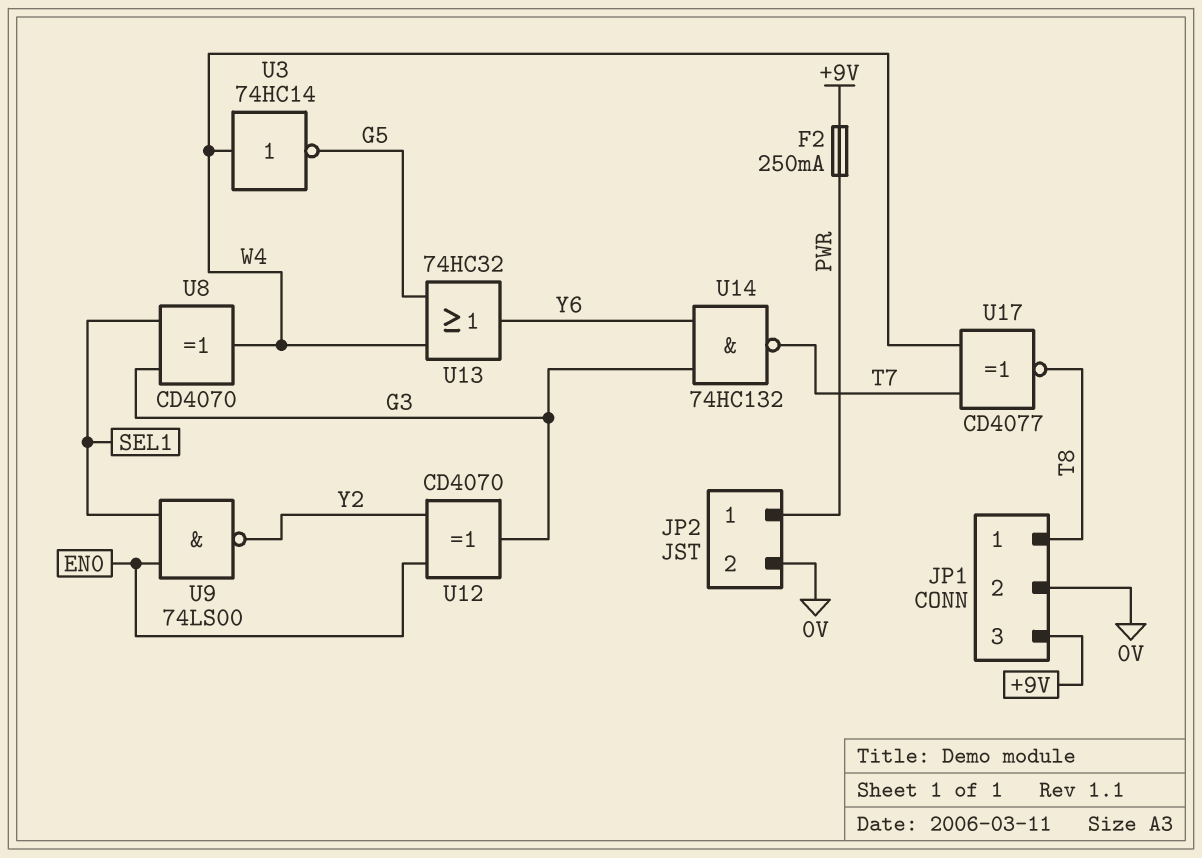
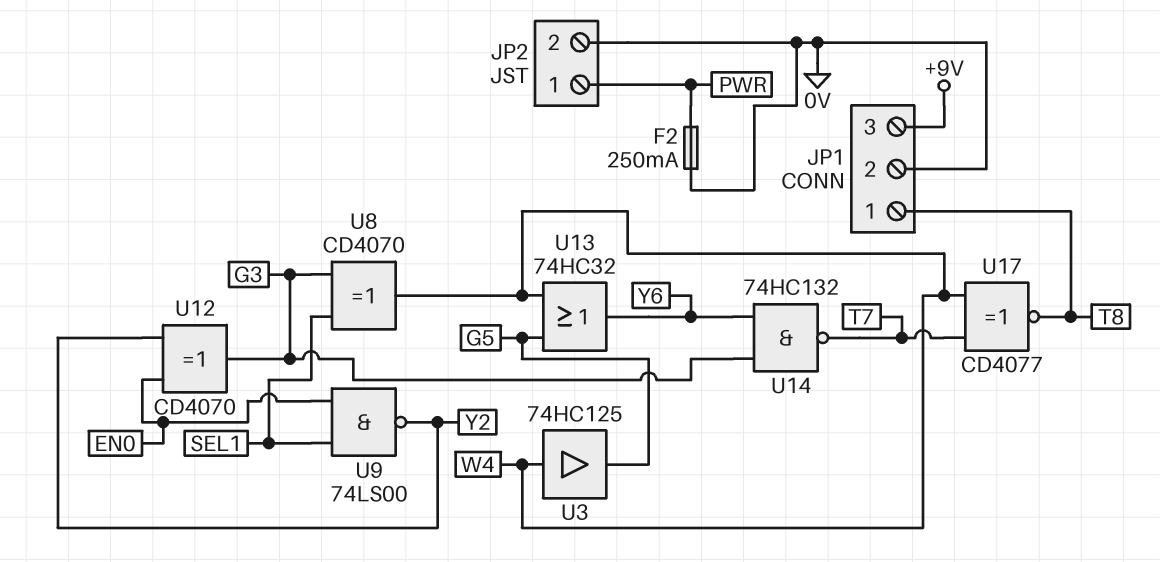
F2: 250mA (+9V, PWR) -> 250mA (0V, PWR)
U3: NOT 74HC14 (in W4, out G5) -> buffer 74HC125 (in W4, out G5)

